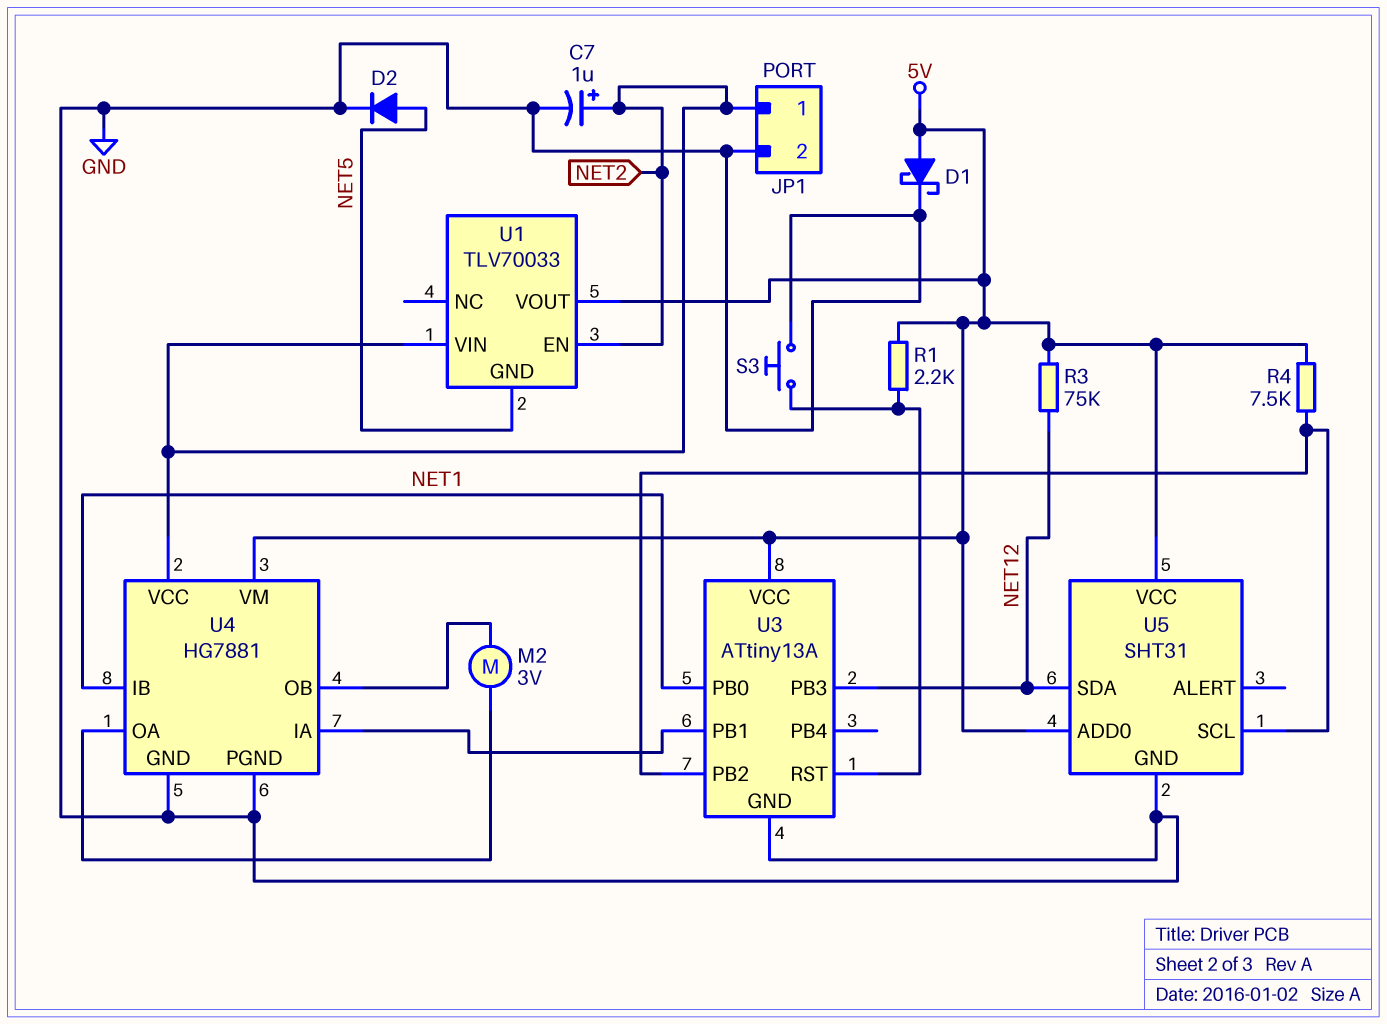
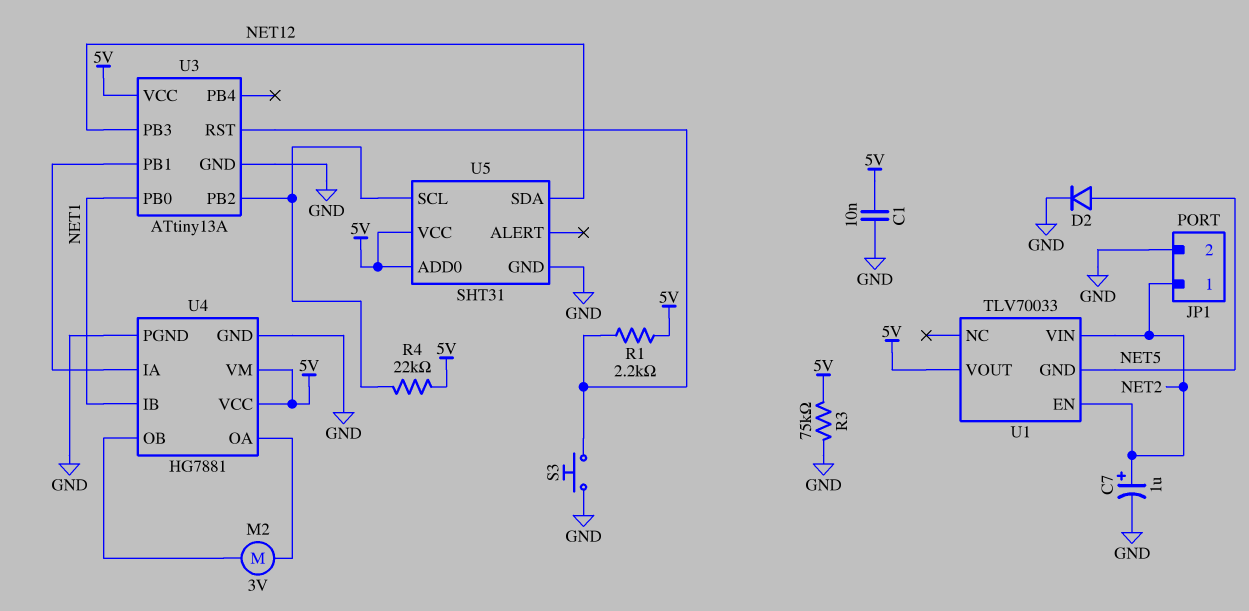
C1: none -> 10nF (5V, GND)
D1: schottky (A 5V, K GND) -> none
R3: 75k (5V, NET12) -> 75k (5V, GND)
R4: 7.5k (5V, U3/PB2) -> 22k (5V, U3/PB2)
U4 pin VCC: NET2 -> 5V

